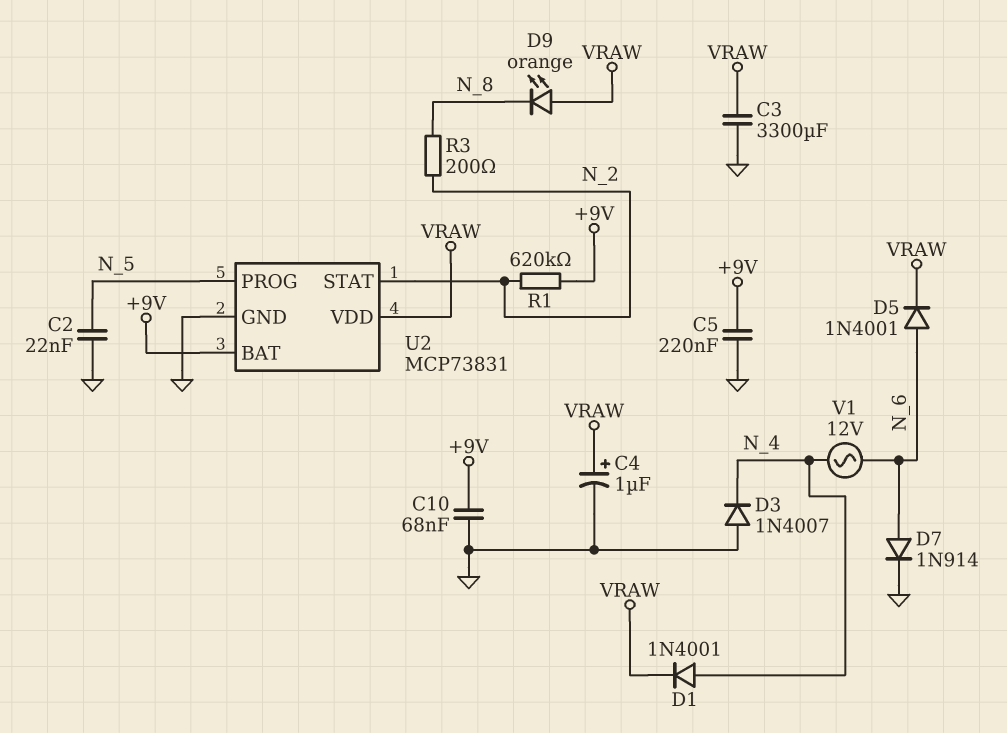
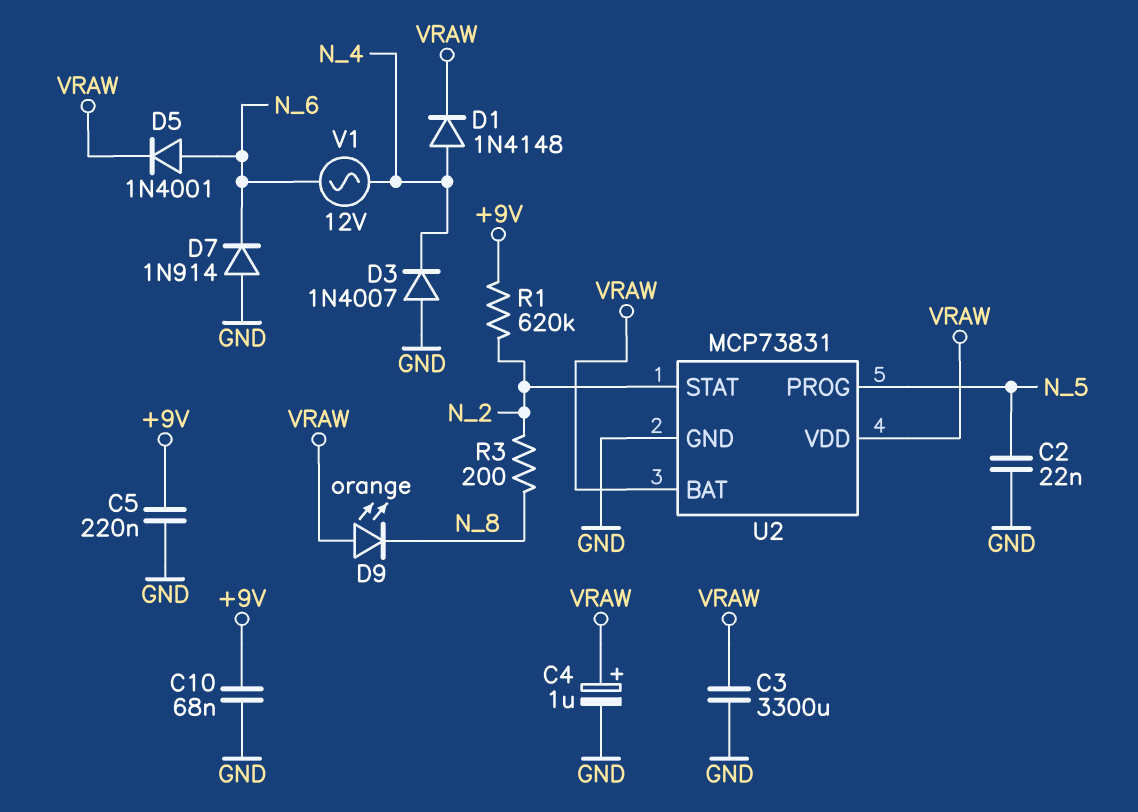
D1: diode 1N4001 (A N_4, K VRAW) -> diode 1N4148 (A N_4, K VRAW)
D7: diode 1N914 (A N_6, K GND) -> diode 1N914 (A GND, K N_6)
U2 pin BAT: +9V -> VRAW

